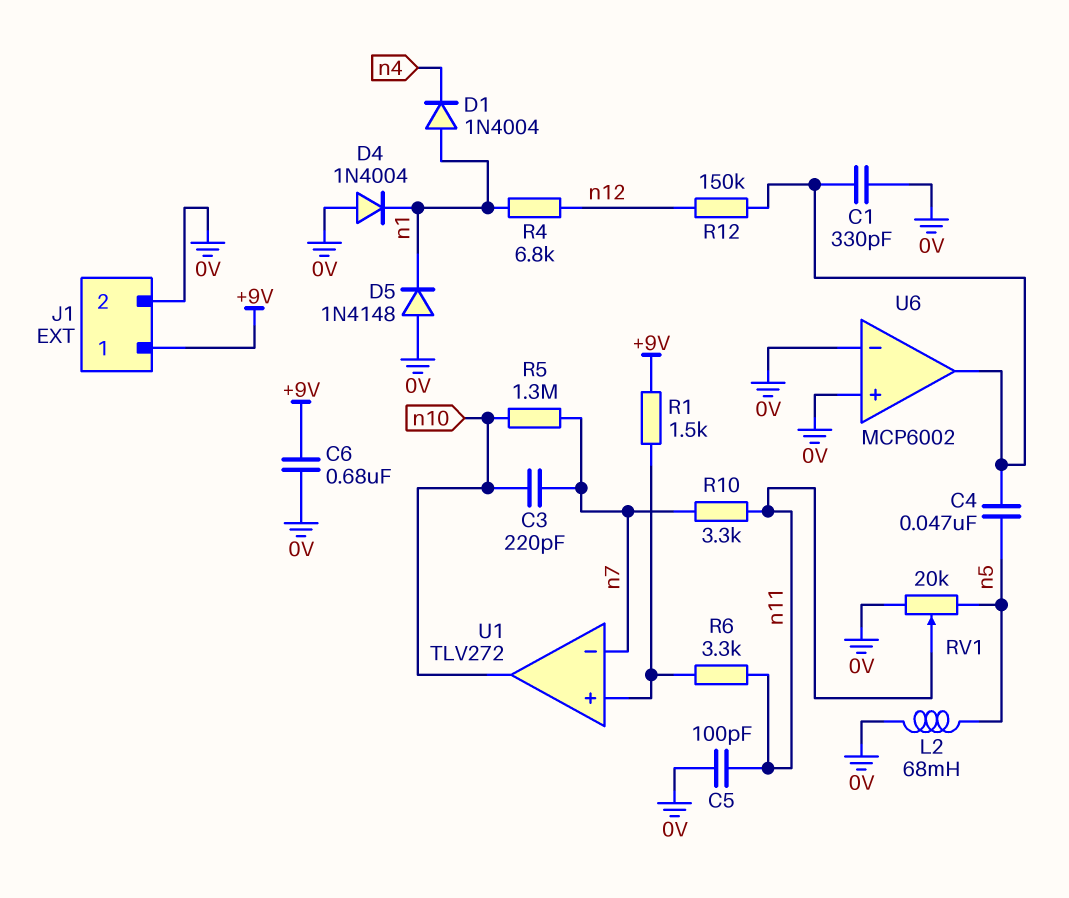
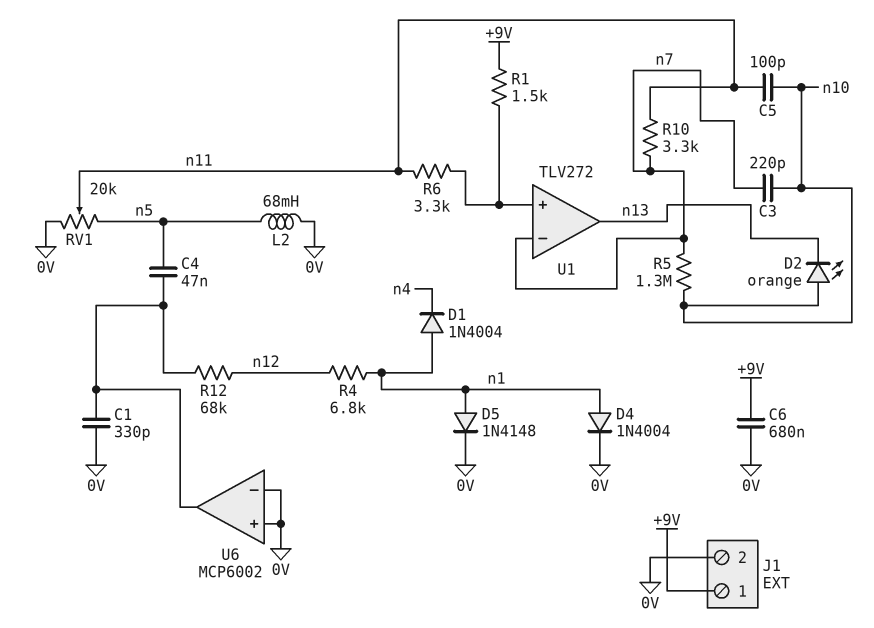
C5: 100pF (0V, n11) -> 100pF (n10, n11)
D2: none -> LED orange (A n10, K n13)
D4: diode 1N4004 (A 0V, K n1) -> diode 1N4004 (A n1, K 0V)
D5: diode 1N4148 (A 0V, K n1) -> diode 1N4148 (A n1, K 0V)
R12: 150k (U6/out, n12) -> 68k (U6/out, n12)
U1 pin out: n10 -> n13

